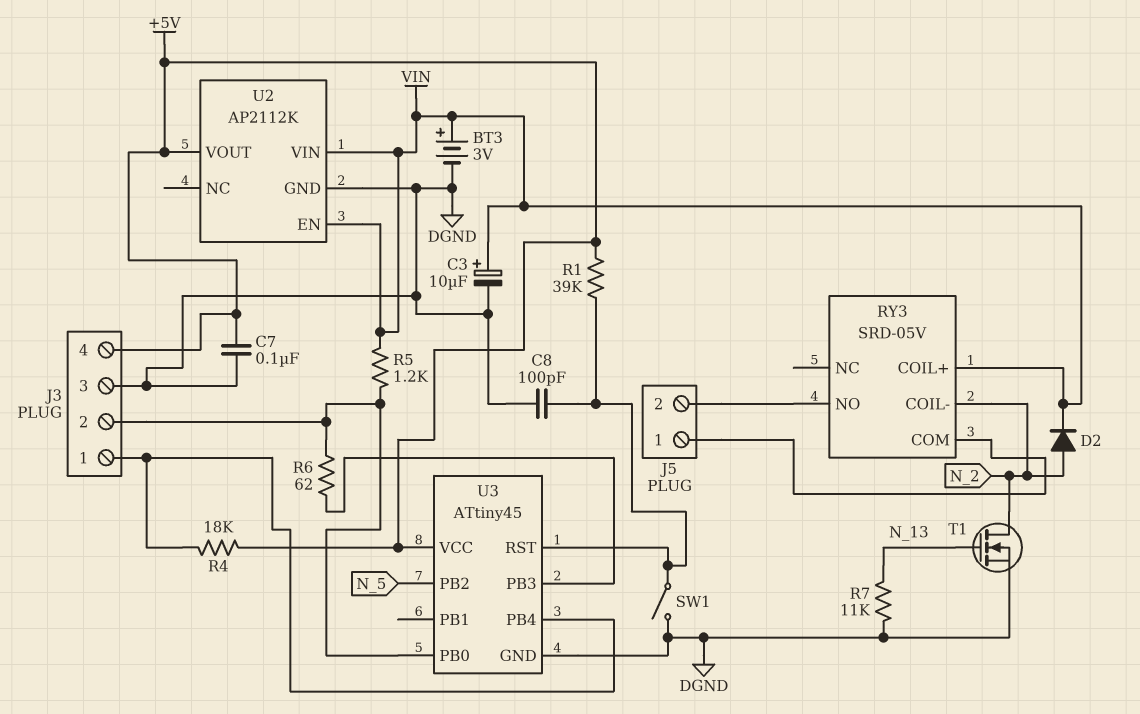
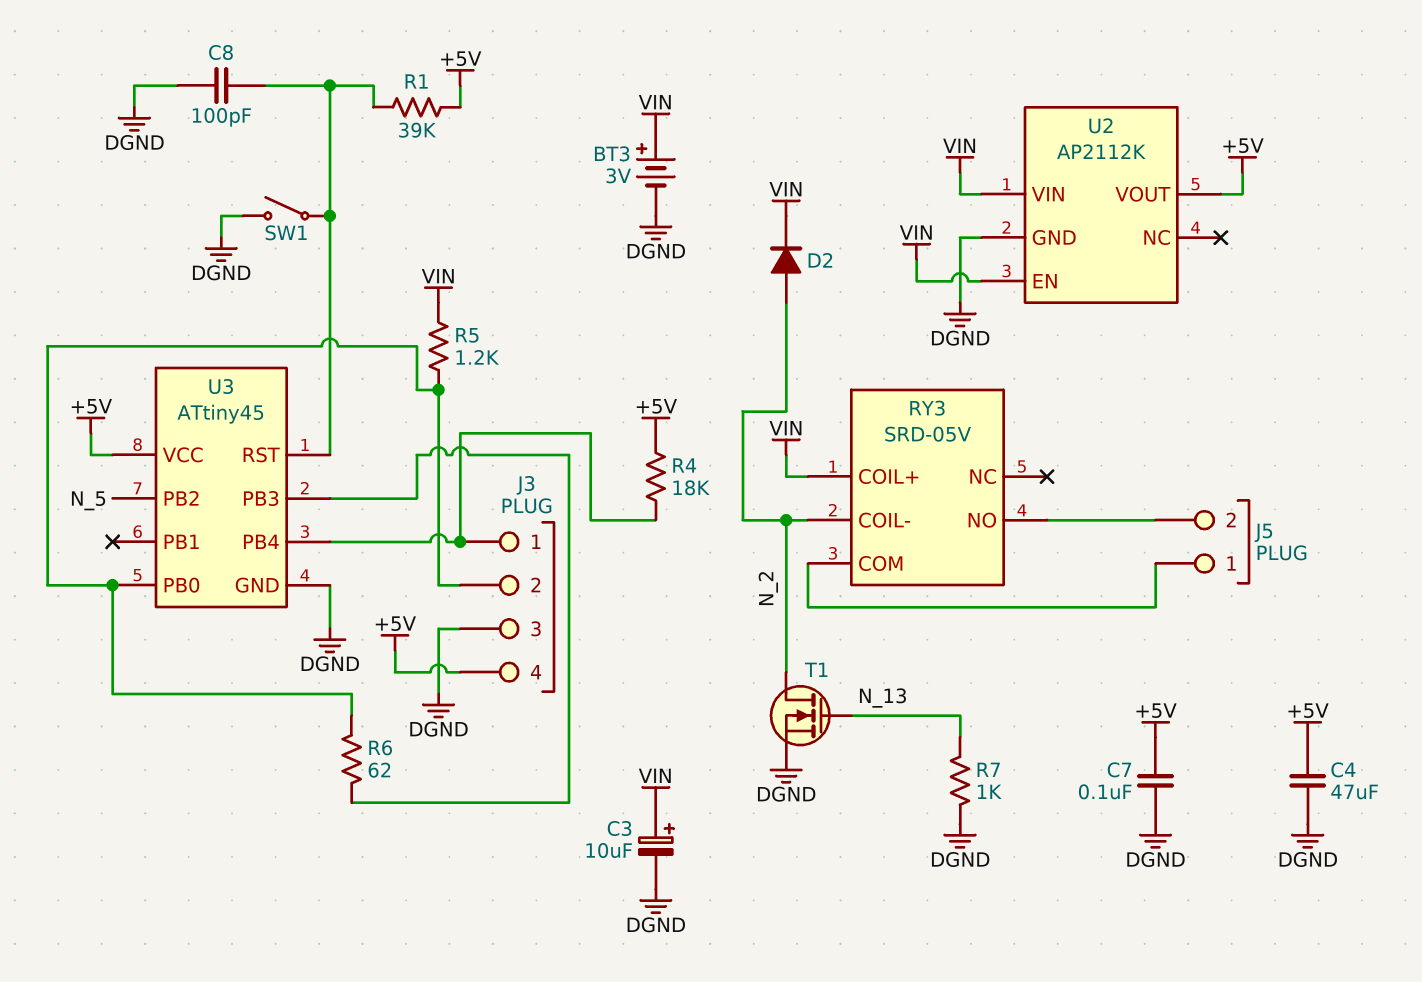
C4: none -> 47uF (+5V, DGND)
R7: 11k (DGND, N_13) -> 1k (DGND, N_13)

